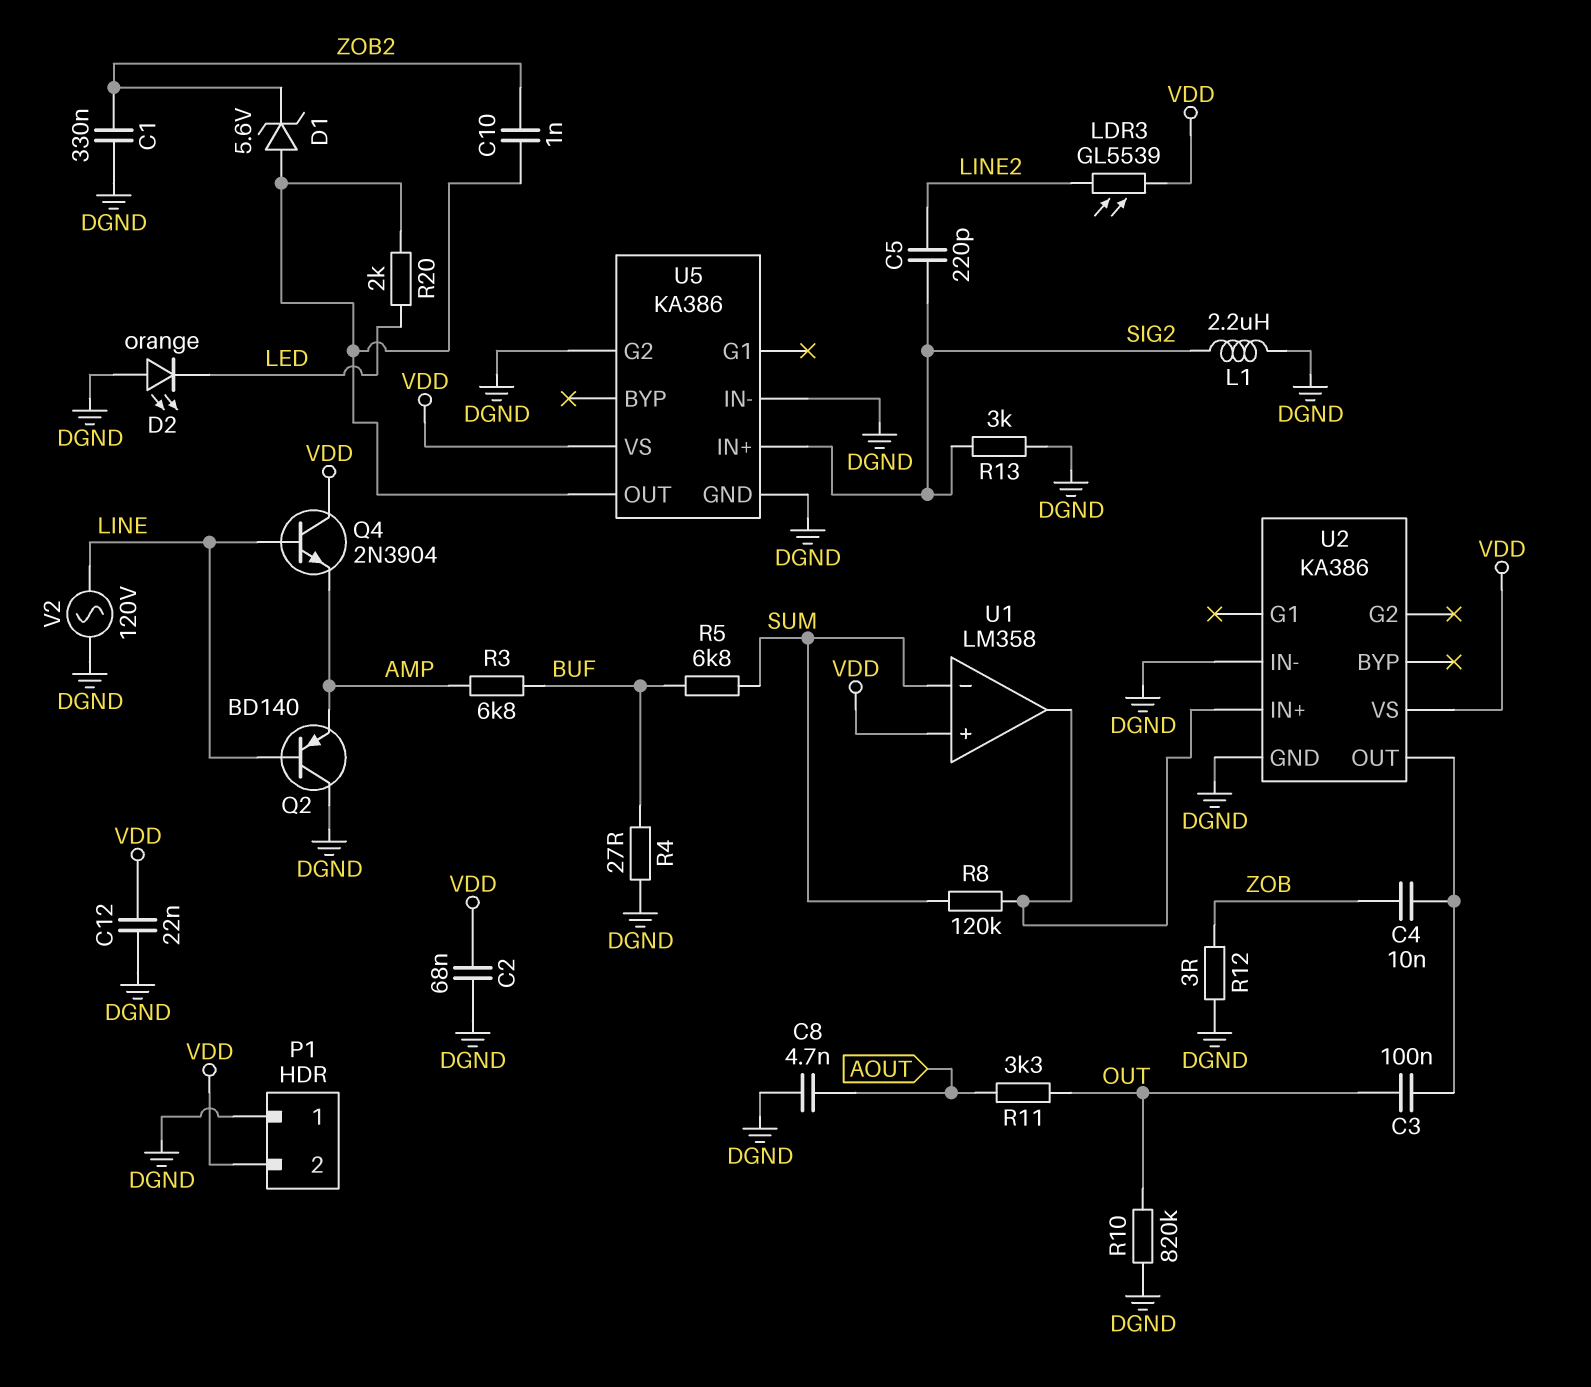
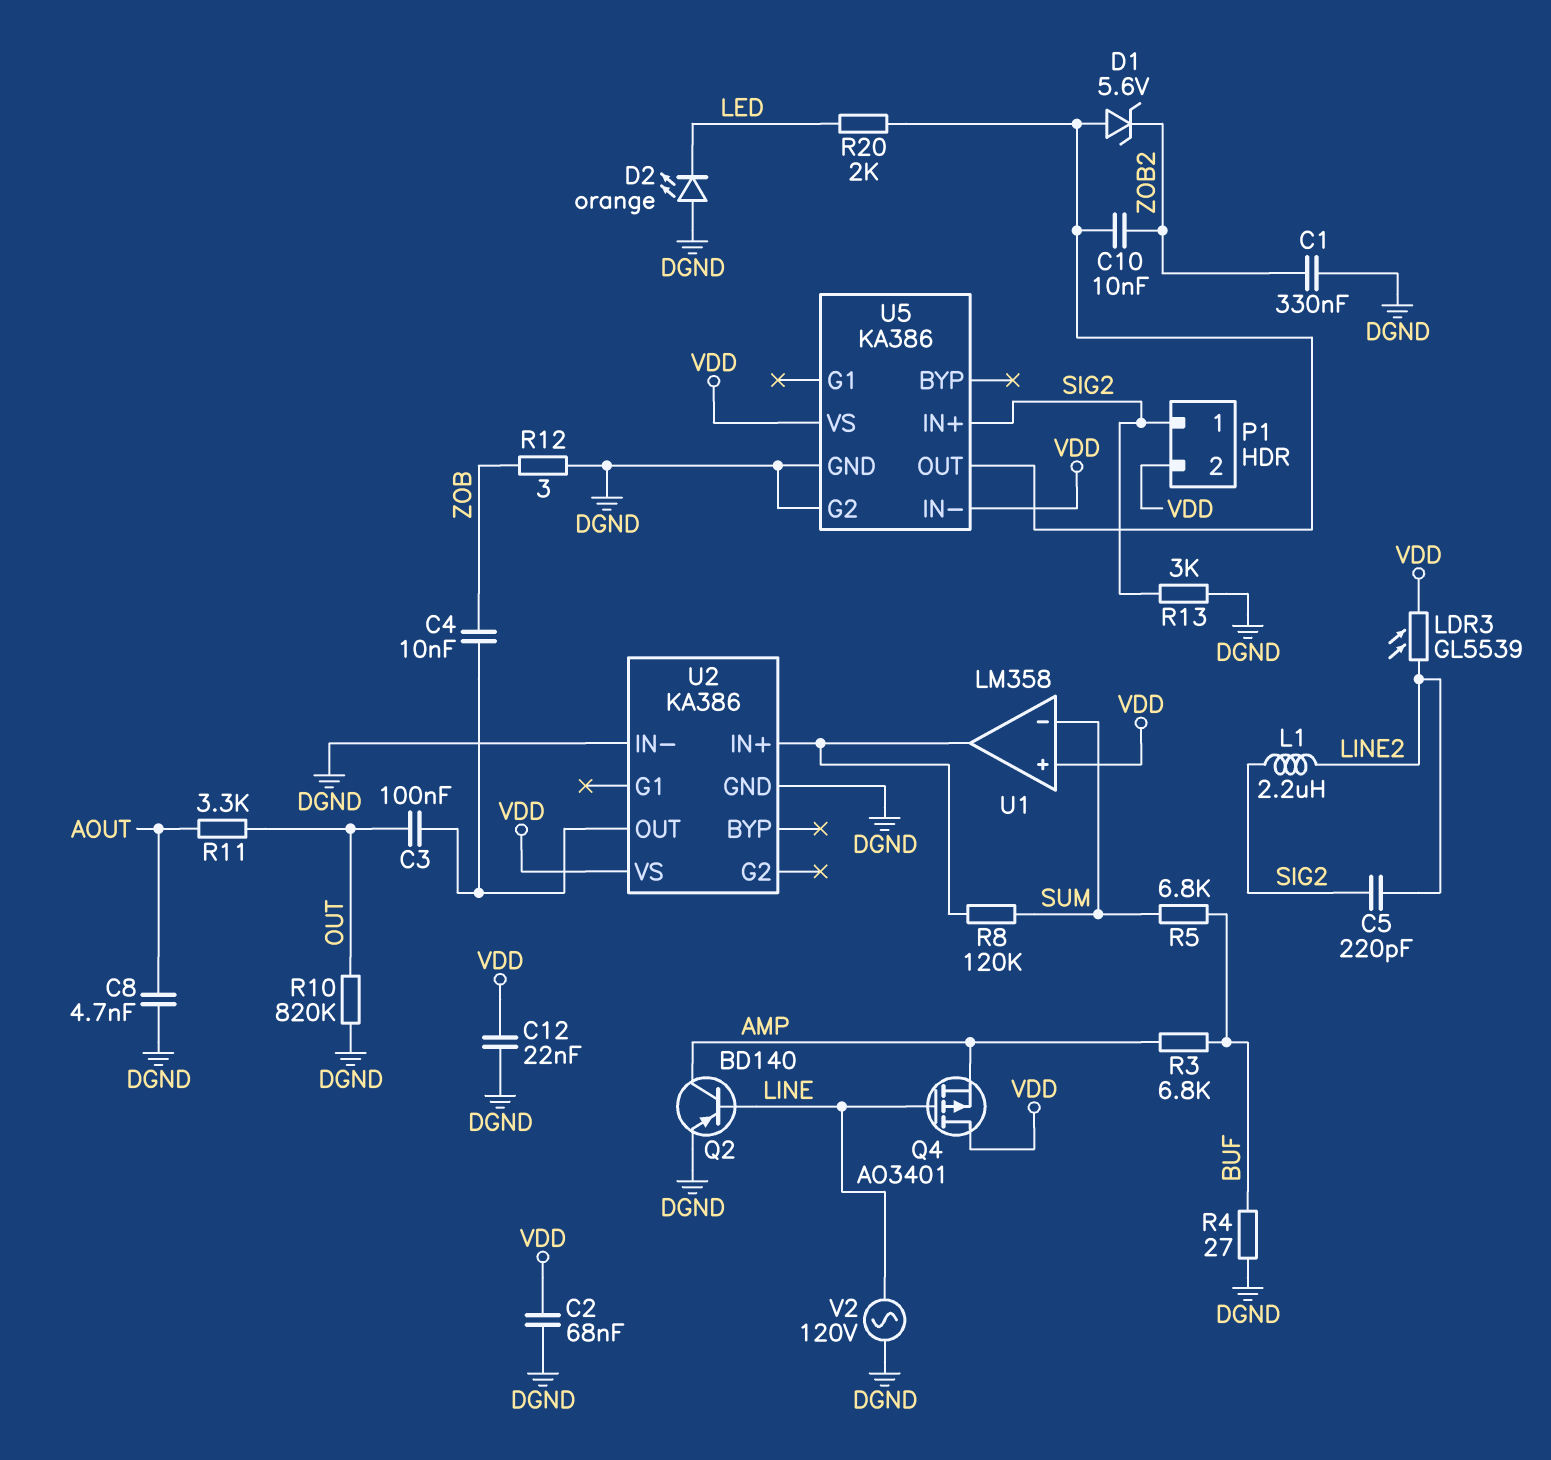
C10: 1nF (U5/OUT, ZOB2) -> 10nF (U5/OUT, ZOB2)
L1: 2.2uH (DGND, SIG2) -> 2.2uH (LINE2, SIG2)
P1 pin 1: DGND -> SIG2
Q2: PNP BD140 (B LINE, C DGND, E AMP) -> PNP BD140 (B LINE, C AMP, E DGND)
Q4: NPN 2N3904 (B LINE, C VDD, E AMP) -> PMOS AO3401 (G LINE, D VDD, S AMP)
U5 pin IN-: DGND -> VDD

